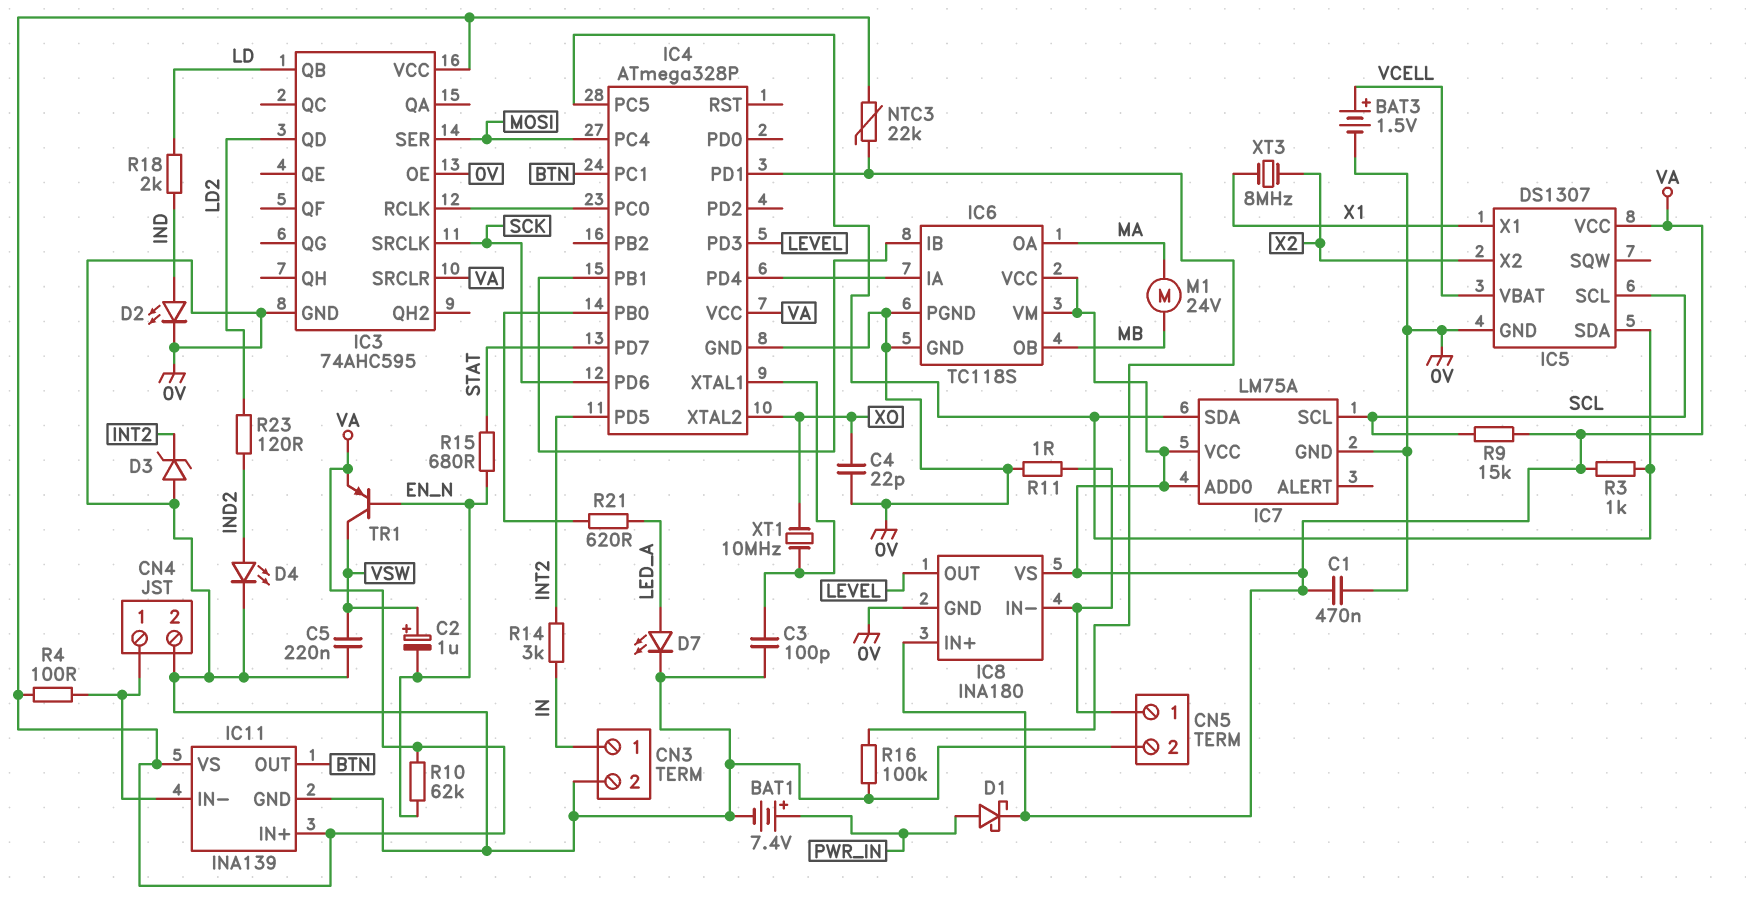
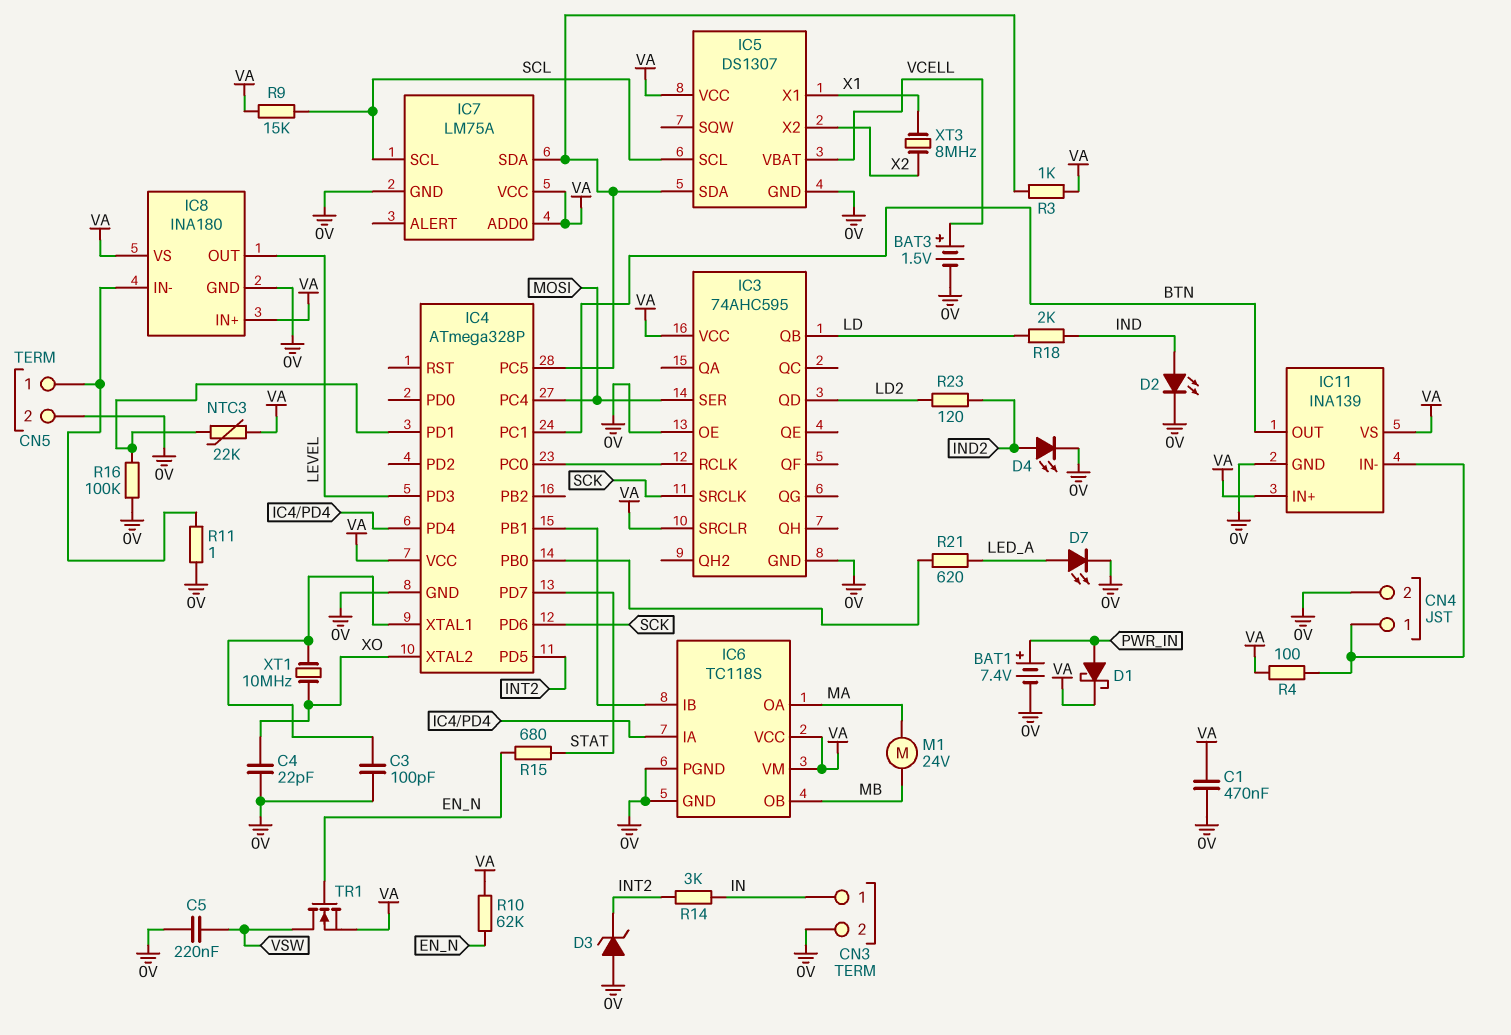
C2: 1uF (plus VSW, minus EN_N) -> none
TR1: PNP (B EN_N, C VSW, E VA) -> NMOS (G EN_N, D VSW, S VA)

